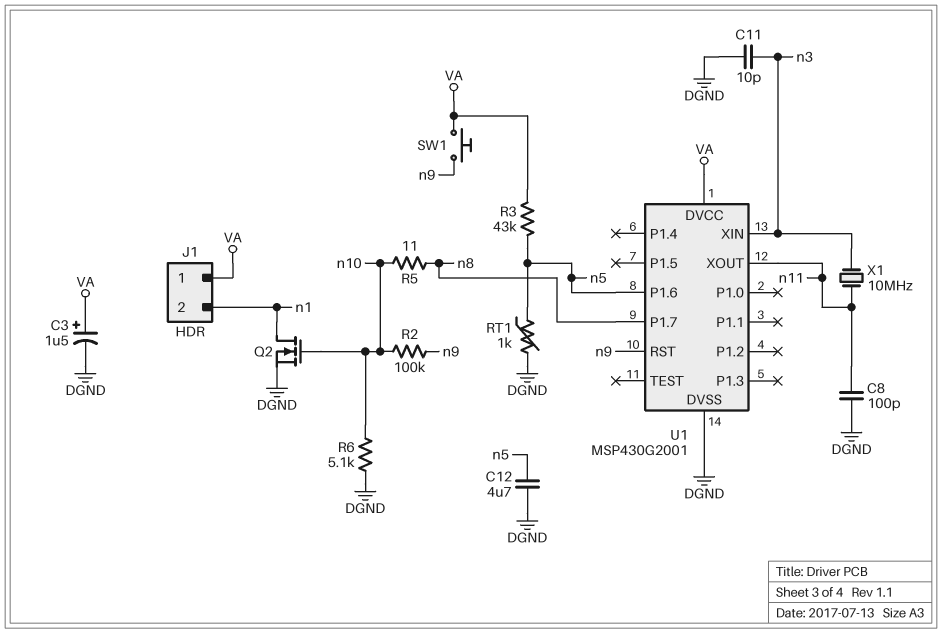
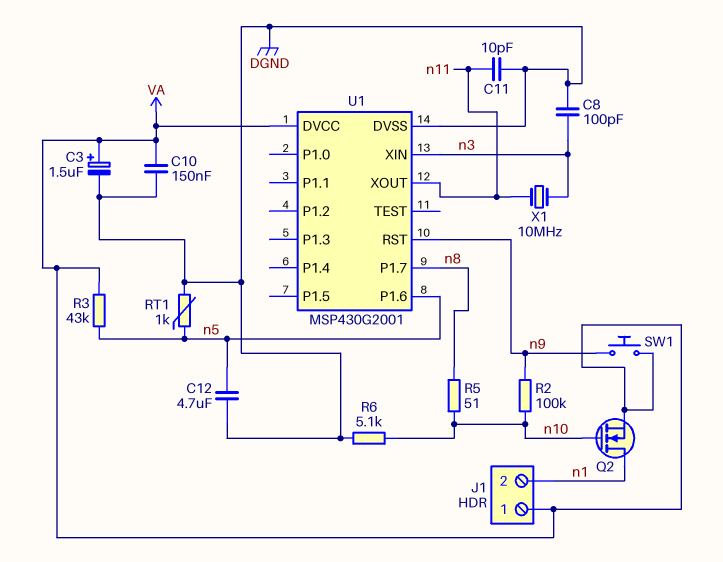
C8: 100pF (DGND, n11) -> 100pF (DGND, n3)
C10: none -> 150nF (DGND, VA)
C11: 10pF (DGND, n3) -> 10pF (DGND, n11)
Q2: NMOS (G n10, D n1, S DGND) -> NMOS (G n10, D n1, S VA)
R5: 11 (n8, n10) -> 51 (n8, n10)

